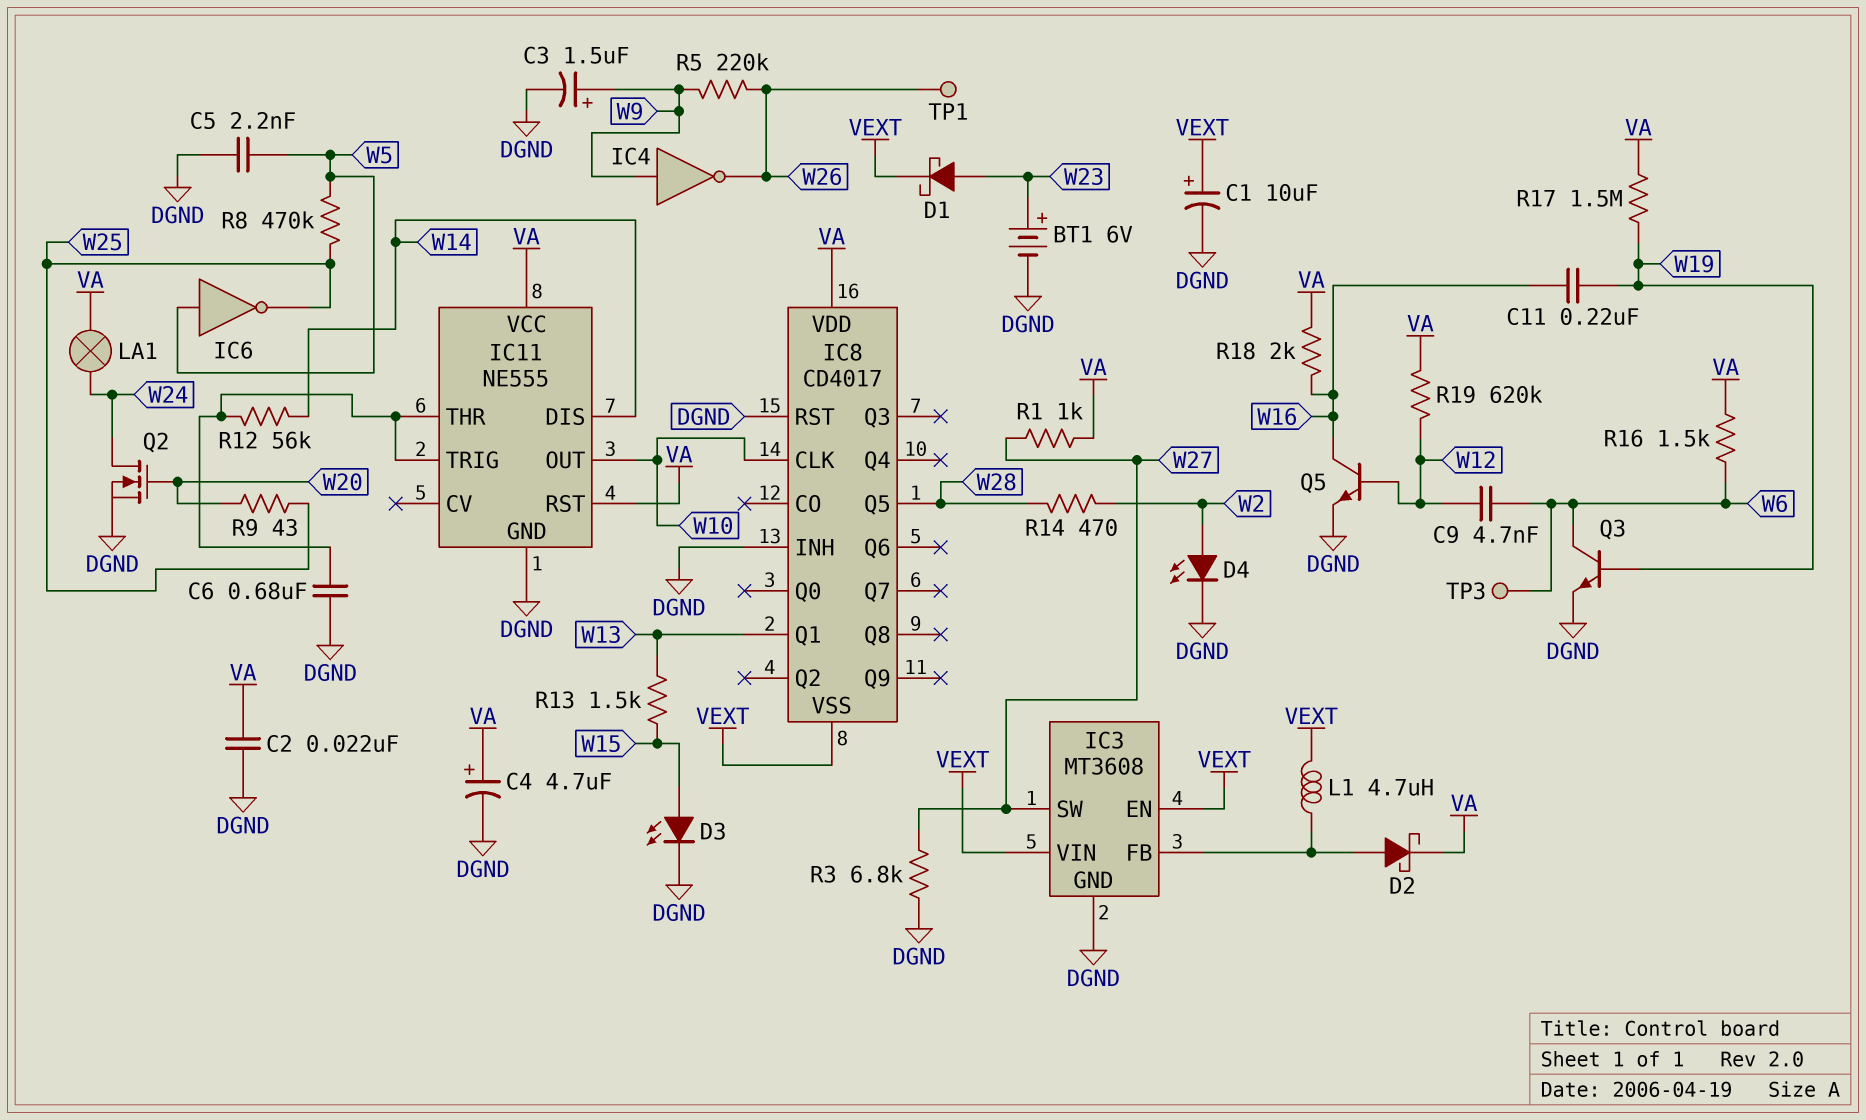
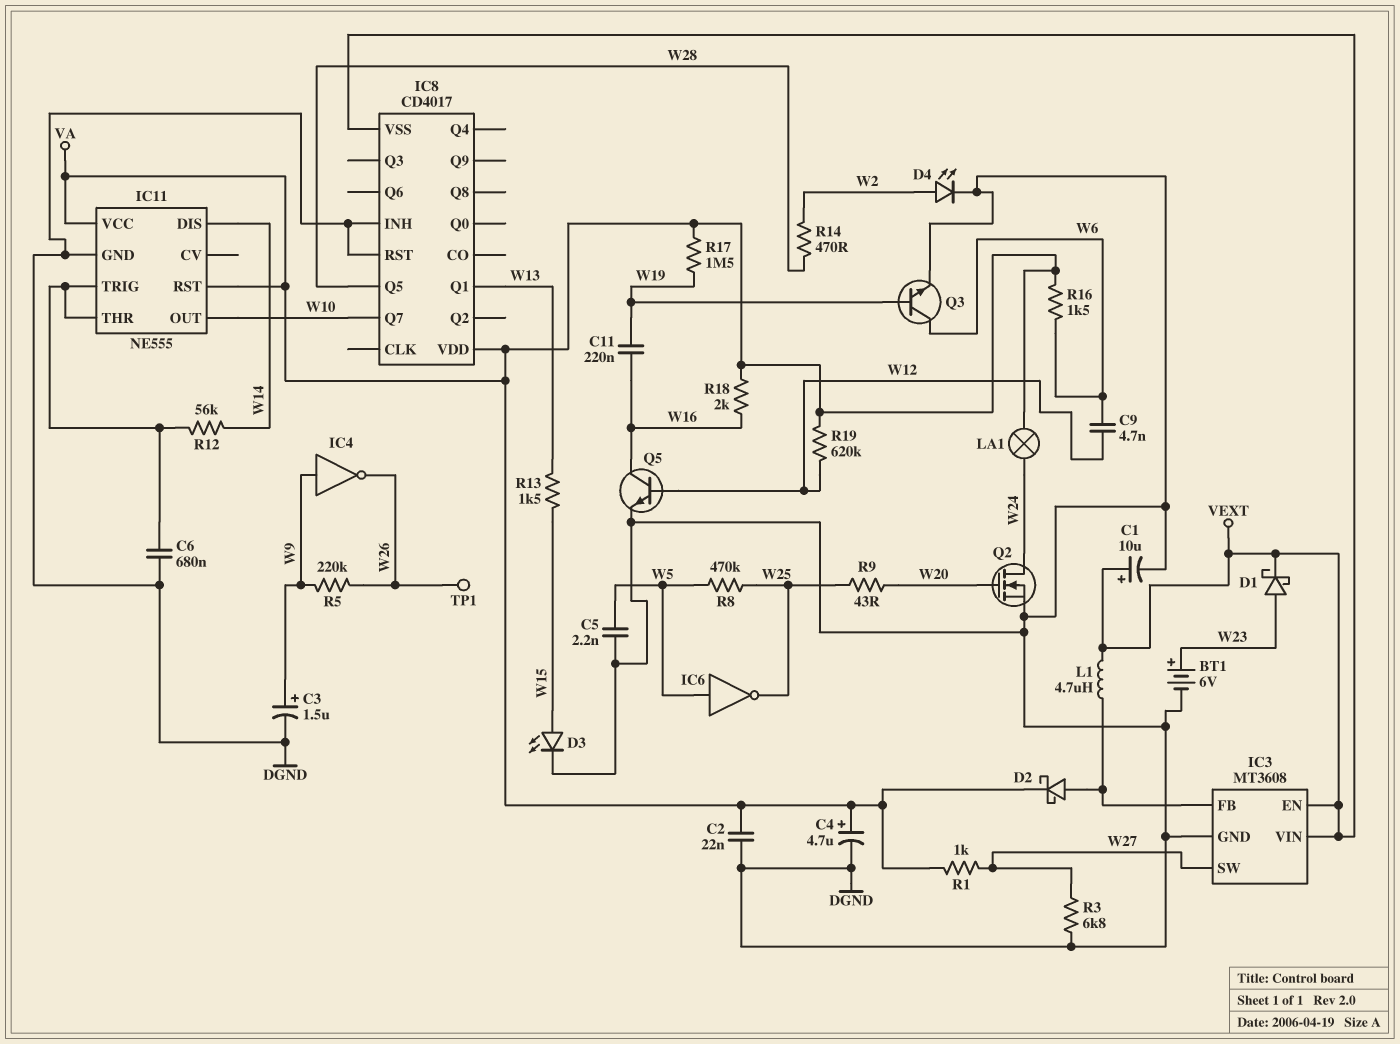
IC8 pin CLK: W10 -> none
IC8 pin Q7: none -> W10
TP3: test point (W6) -> none

